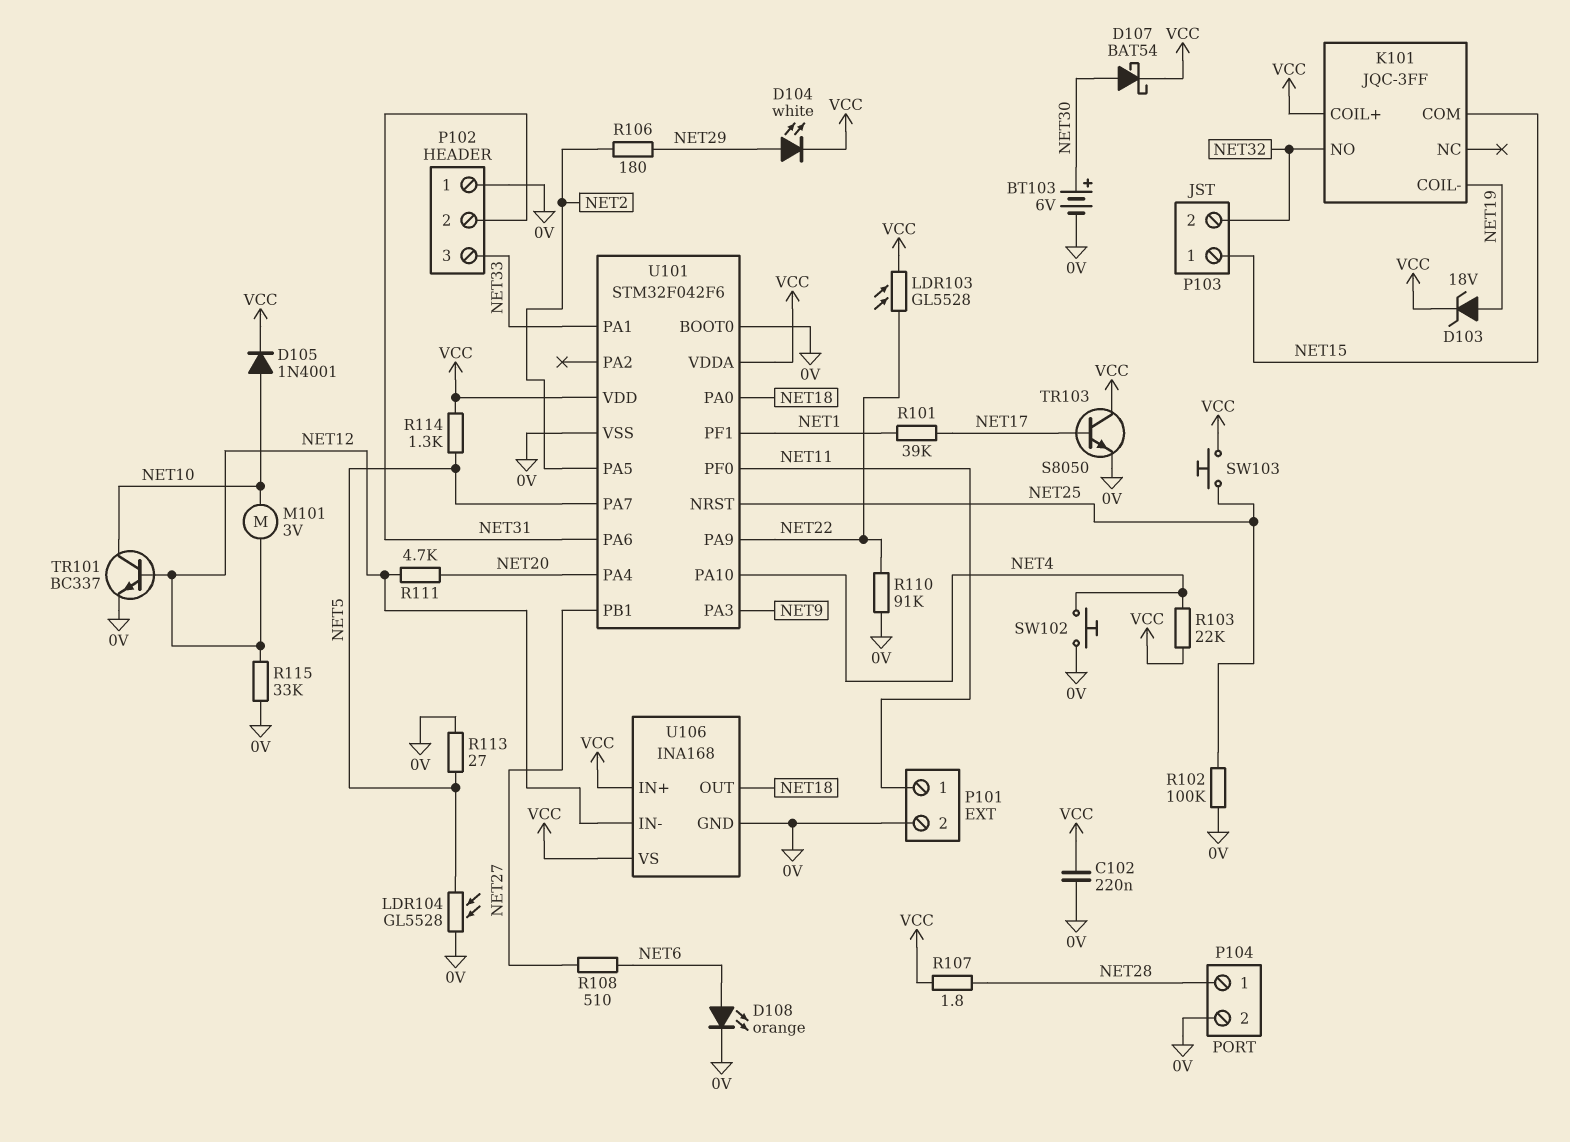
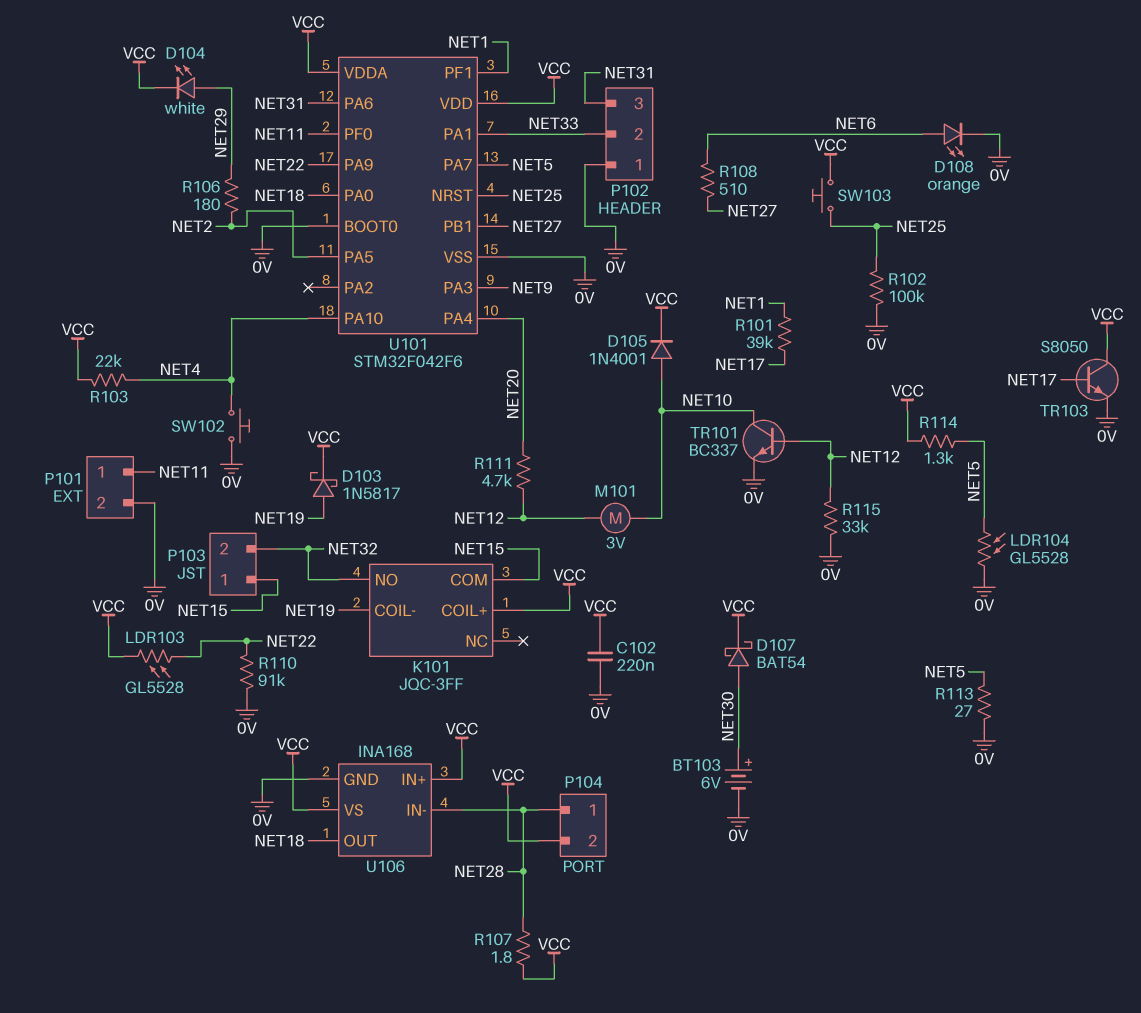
D103: zener 18V (A NET19, K VCC) -> schottky 1N5817 (A NET19, K VCC)
P102 pin 2: NET31 -> NET33
P102 pin 3: NET33 -> NET31
P104 pin 2: 0V -> VCC
U106 pin IN-: NET12 -> NET28

